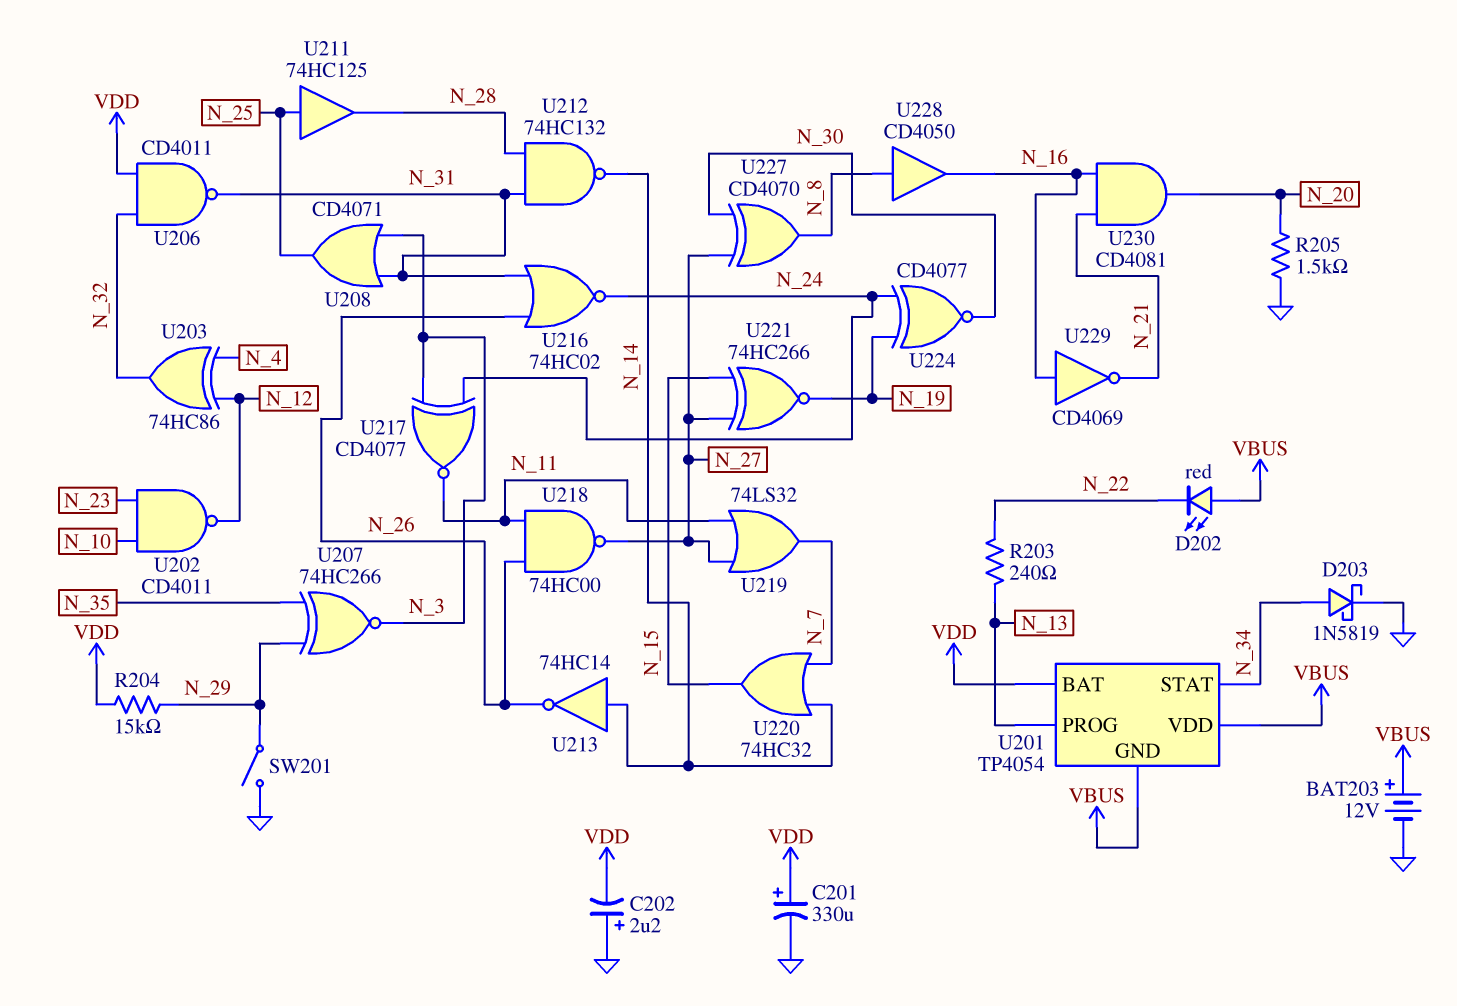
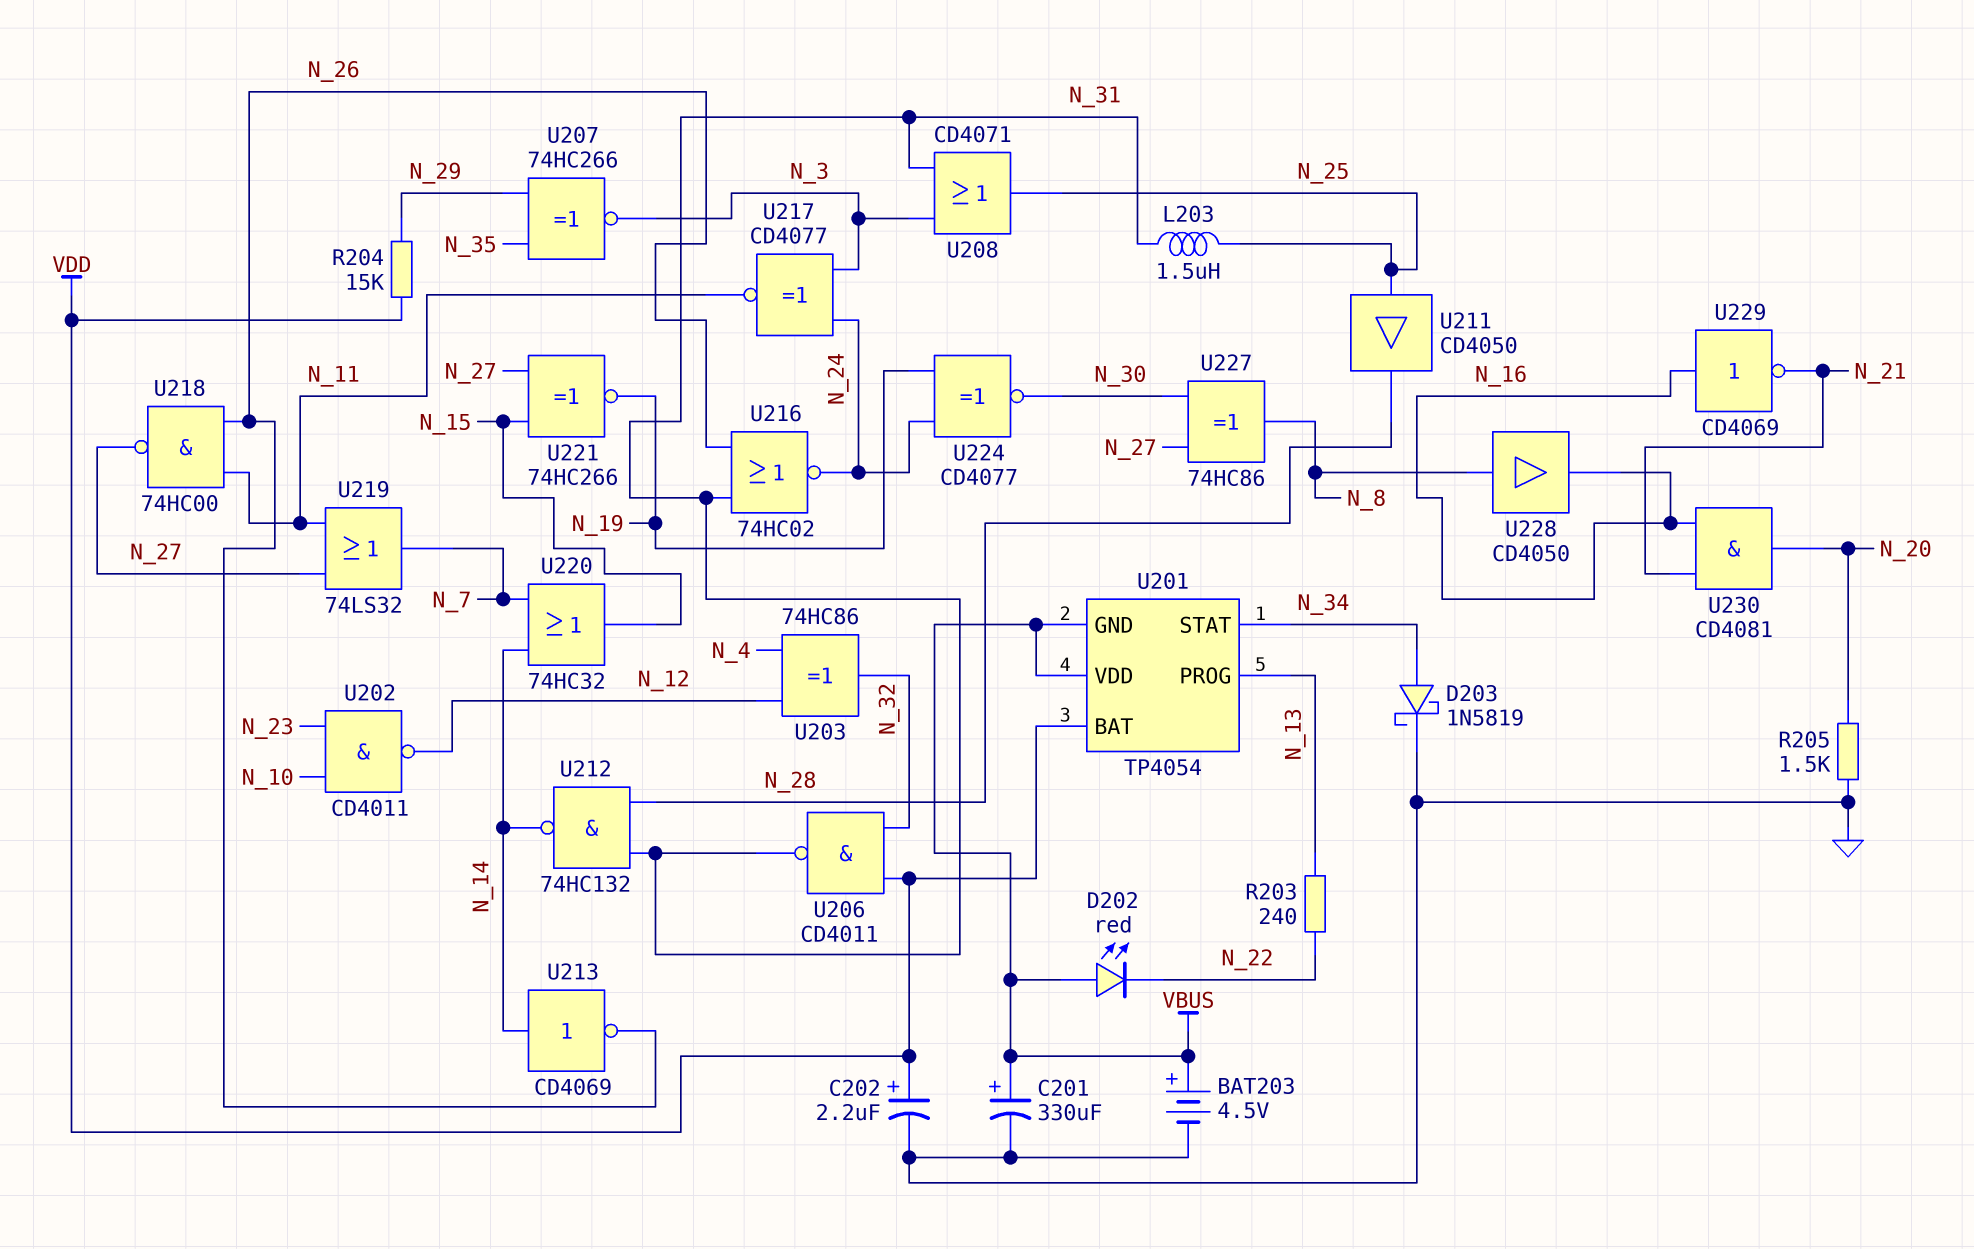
BAT203: 12V (plus VBUS, minus GND) -> 4.5V (plus VBUS, minus GND)
C201: 330uF (plus VDD, minus GND) -> 330uF (plus VBUS, minus GND)
C202: 2.2uF (plus GND, minus VDD) -> 2.2uF (plus VDD, minus GND)
L203: none -> 1.5uH (N_25, N_31)
SW201: switch (GND, N_29) -> none
U211: buffer 74HC125 (in N_25, out N_28) -> buffer CD4050 (in N_25, out N_28)
U213: NOT 74HC14 (in N_14, out N_26) -> NOT CD4069 (in N_14, out N_26)
U227: XOR CD4070 (in N_27, in N_30, out N_8) -> XOR 74HC86 (in N_27, in N_30, out N_8)

